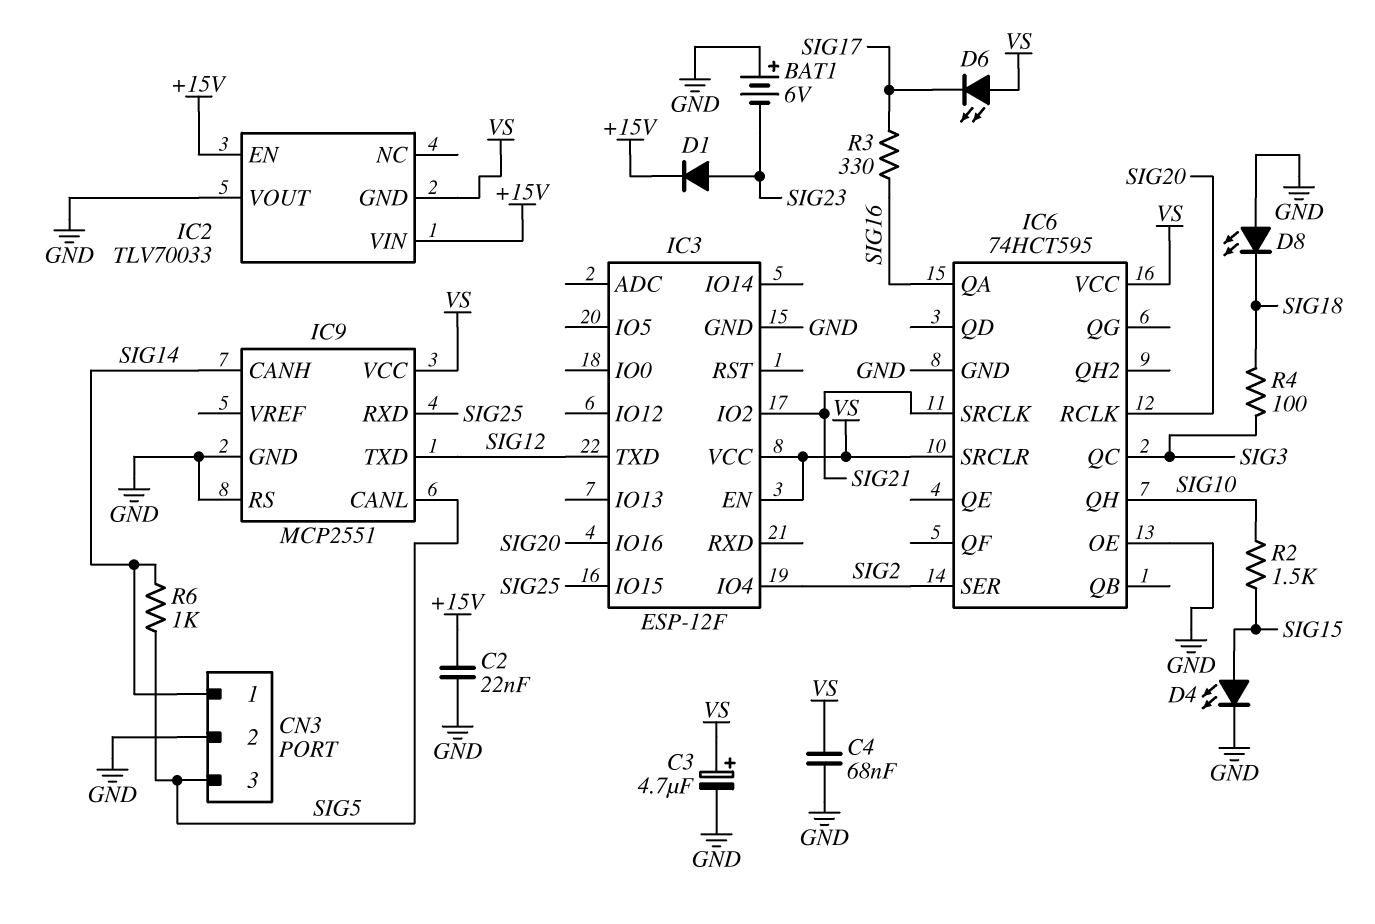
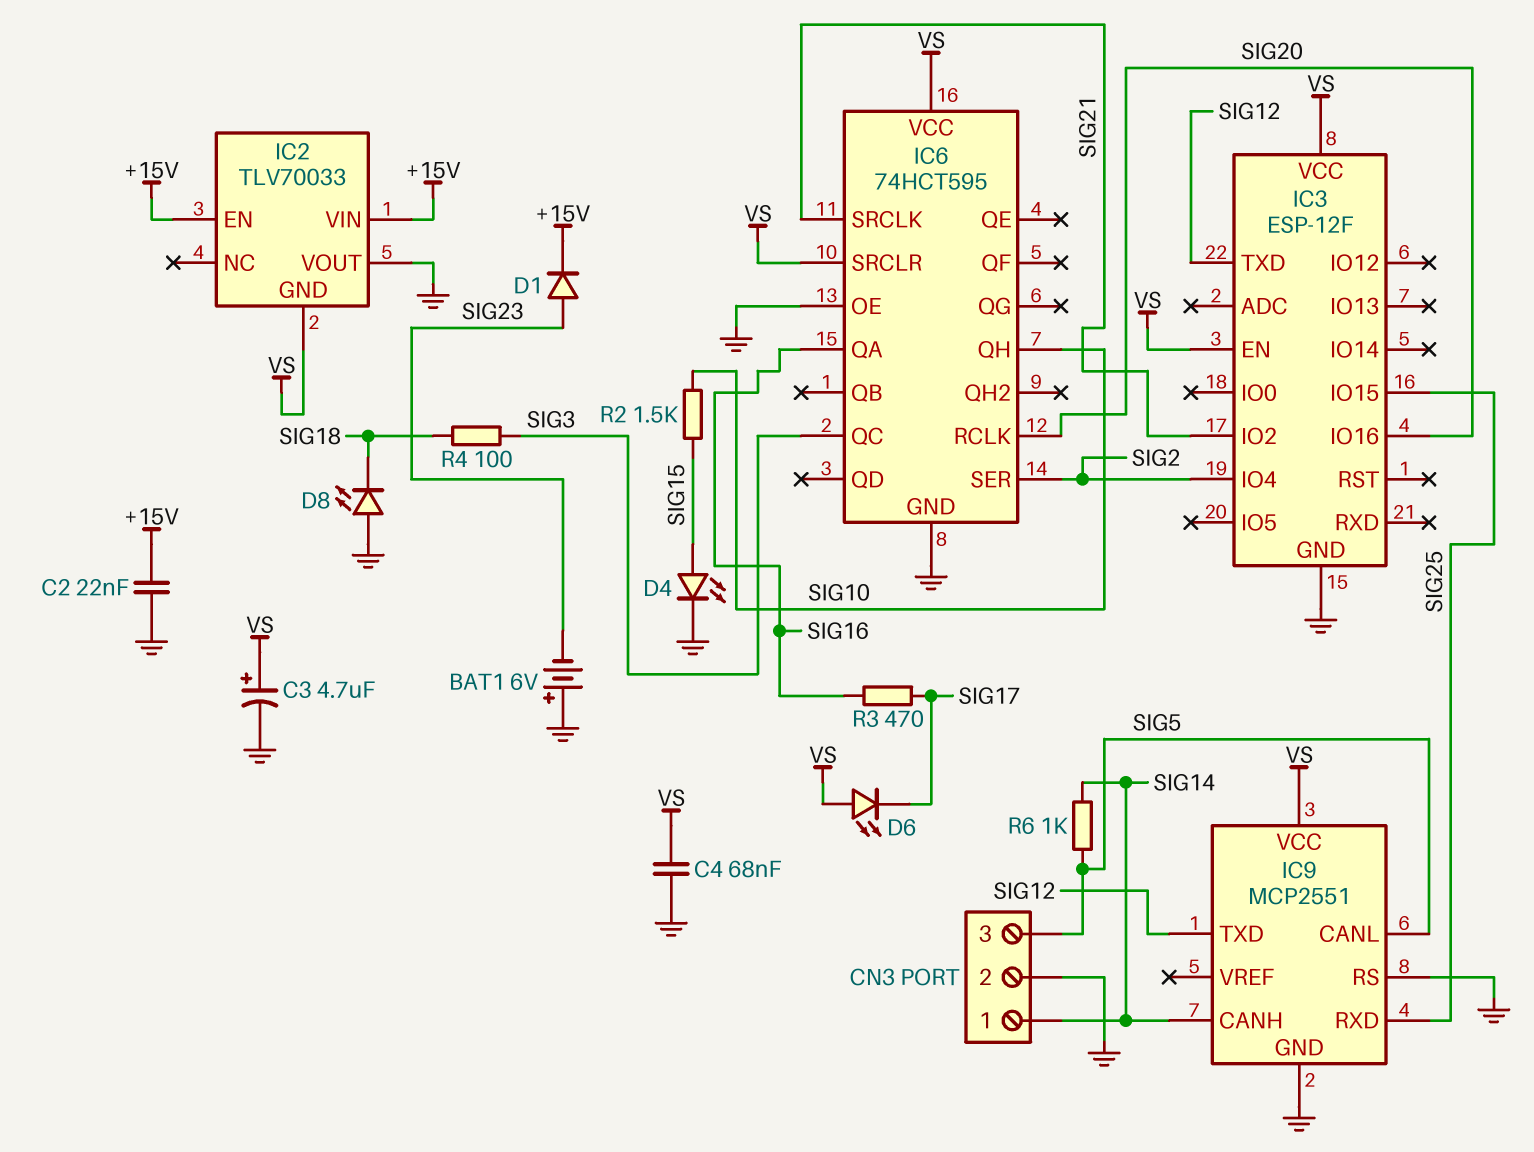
R3: 330 (SIG16, SIG17) -> 470 (SIG16, SIG17)

